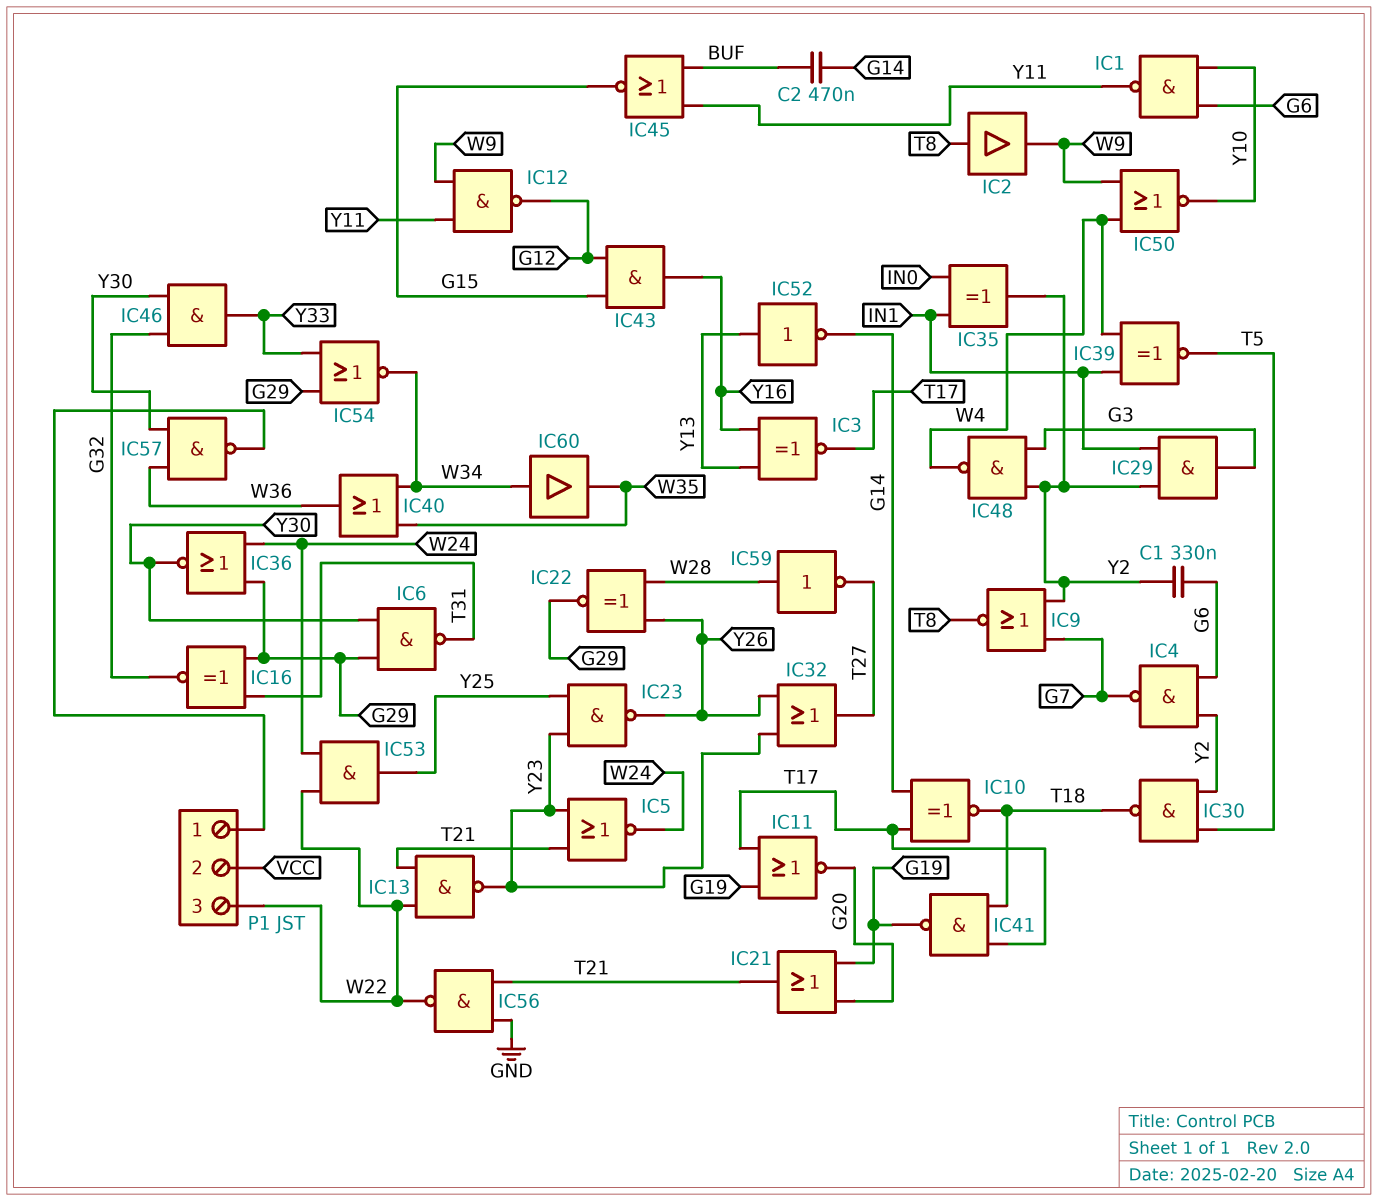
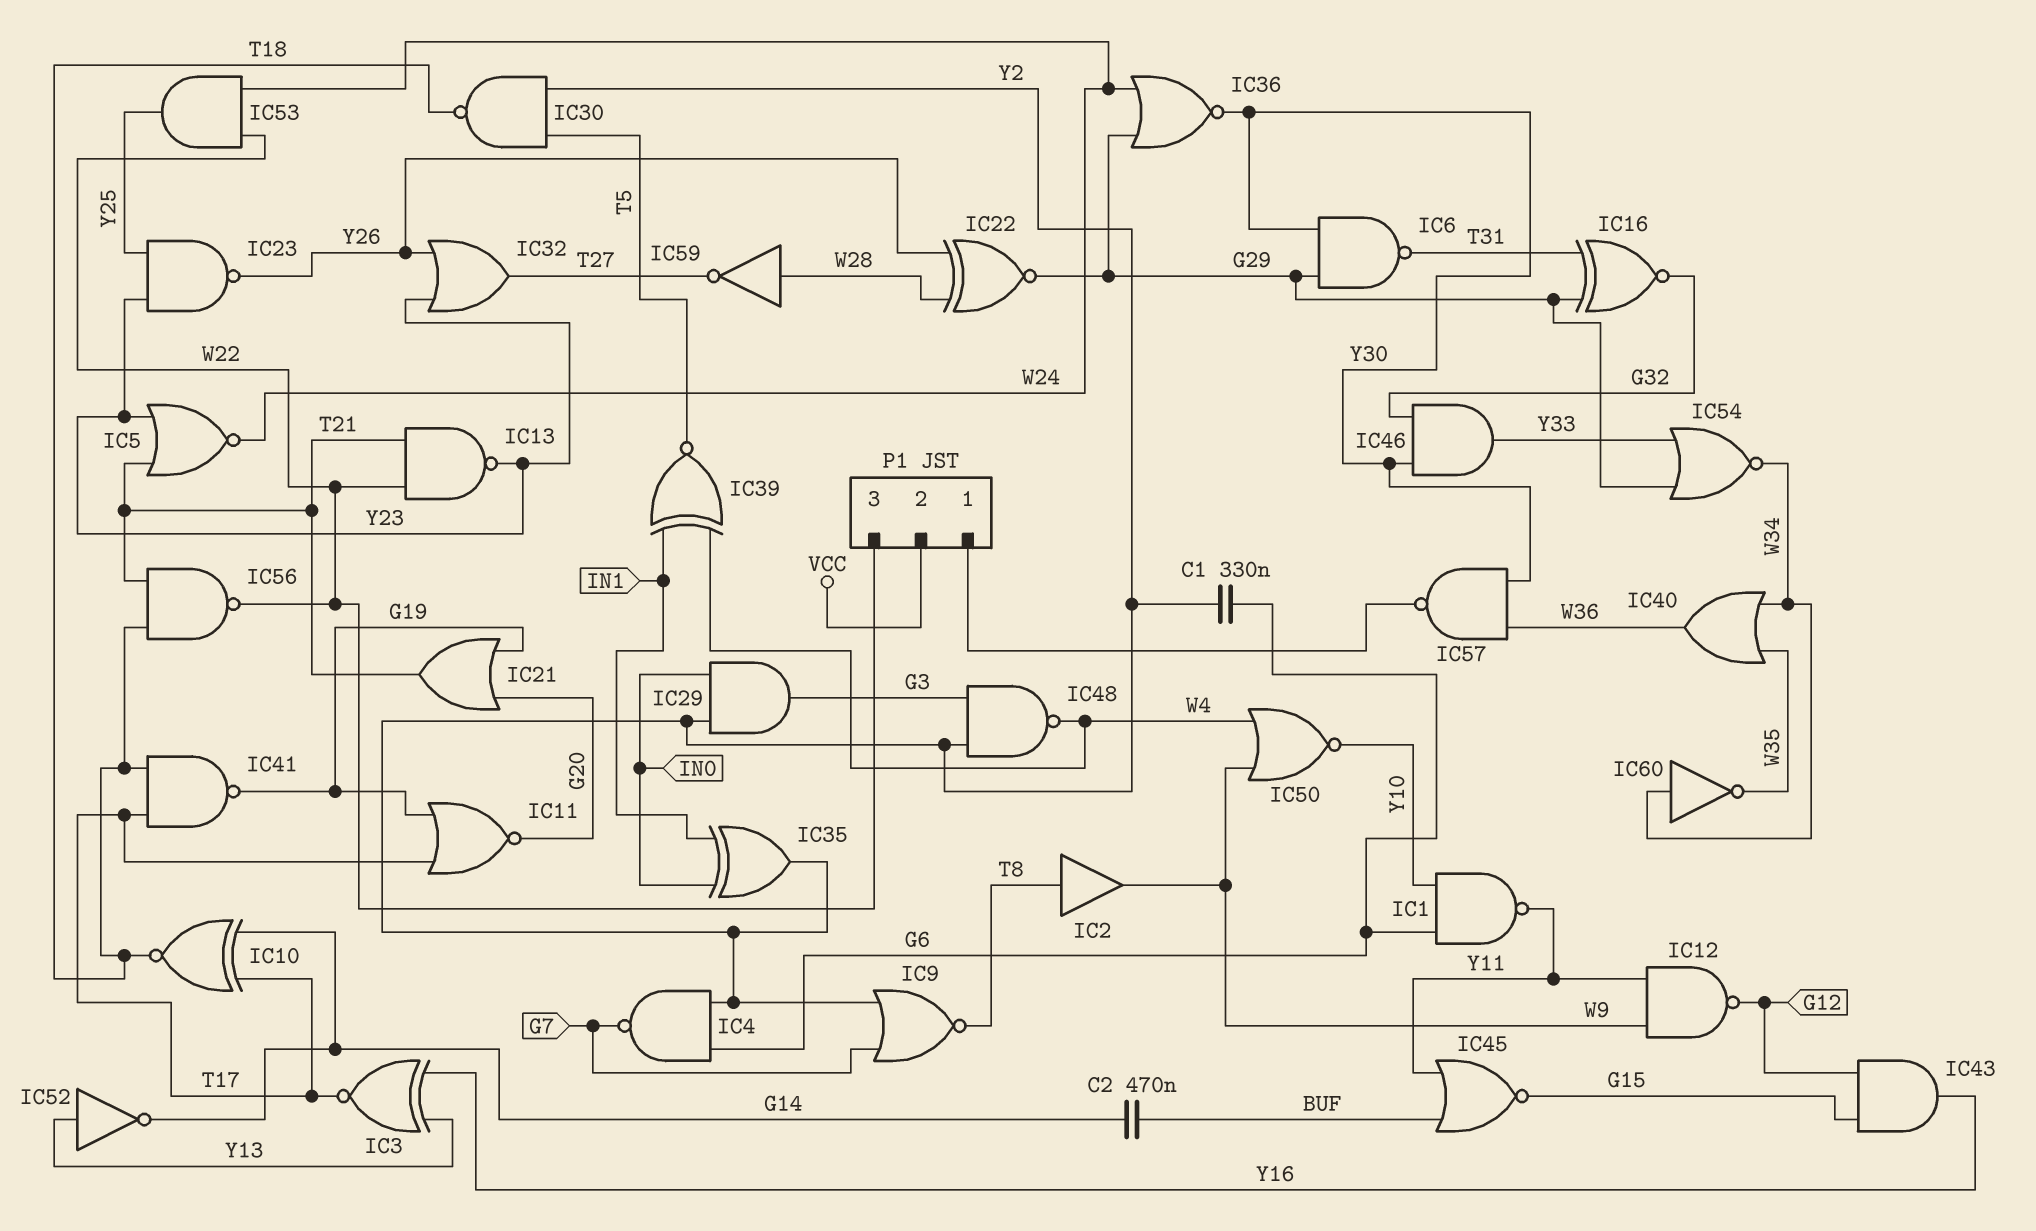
IC29: AND (in IN1, in Y2, out G3) -> AND (in IN0, in Y2, out G3)
IC56: NAND (in GND, in T21, out W22) -> NAND (in T18, in T21, out W22)
IC60: buffer (in W34, out W35) -> NOT (in W34, out W35)

